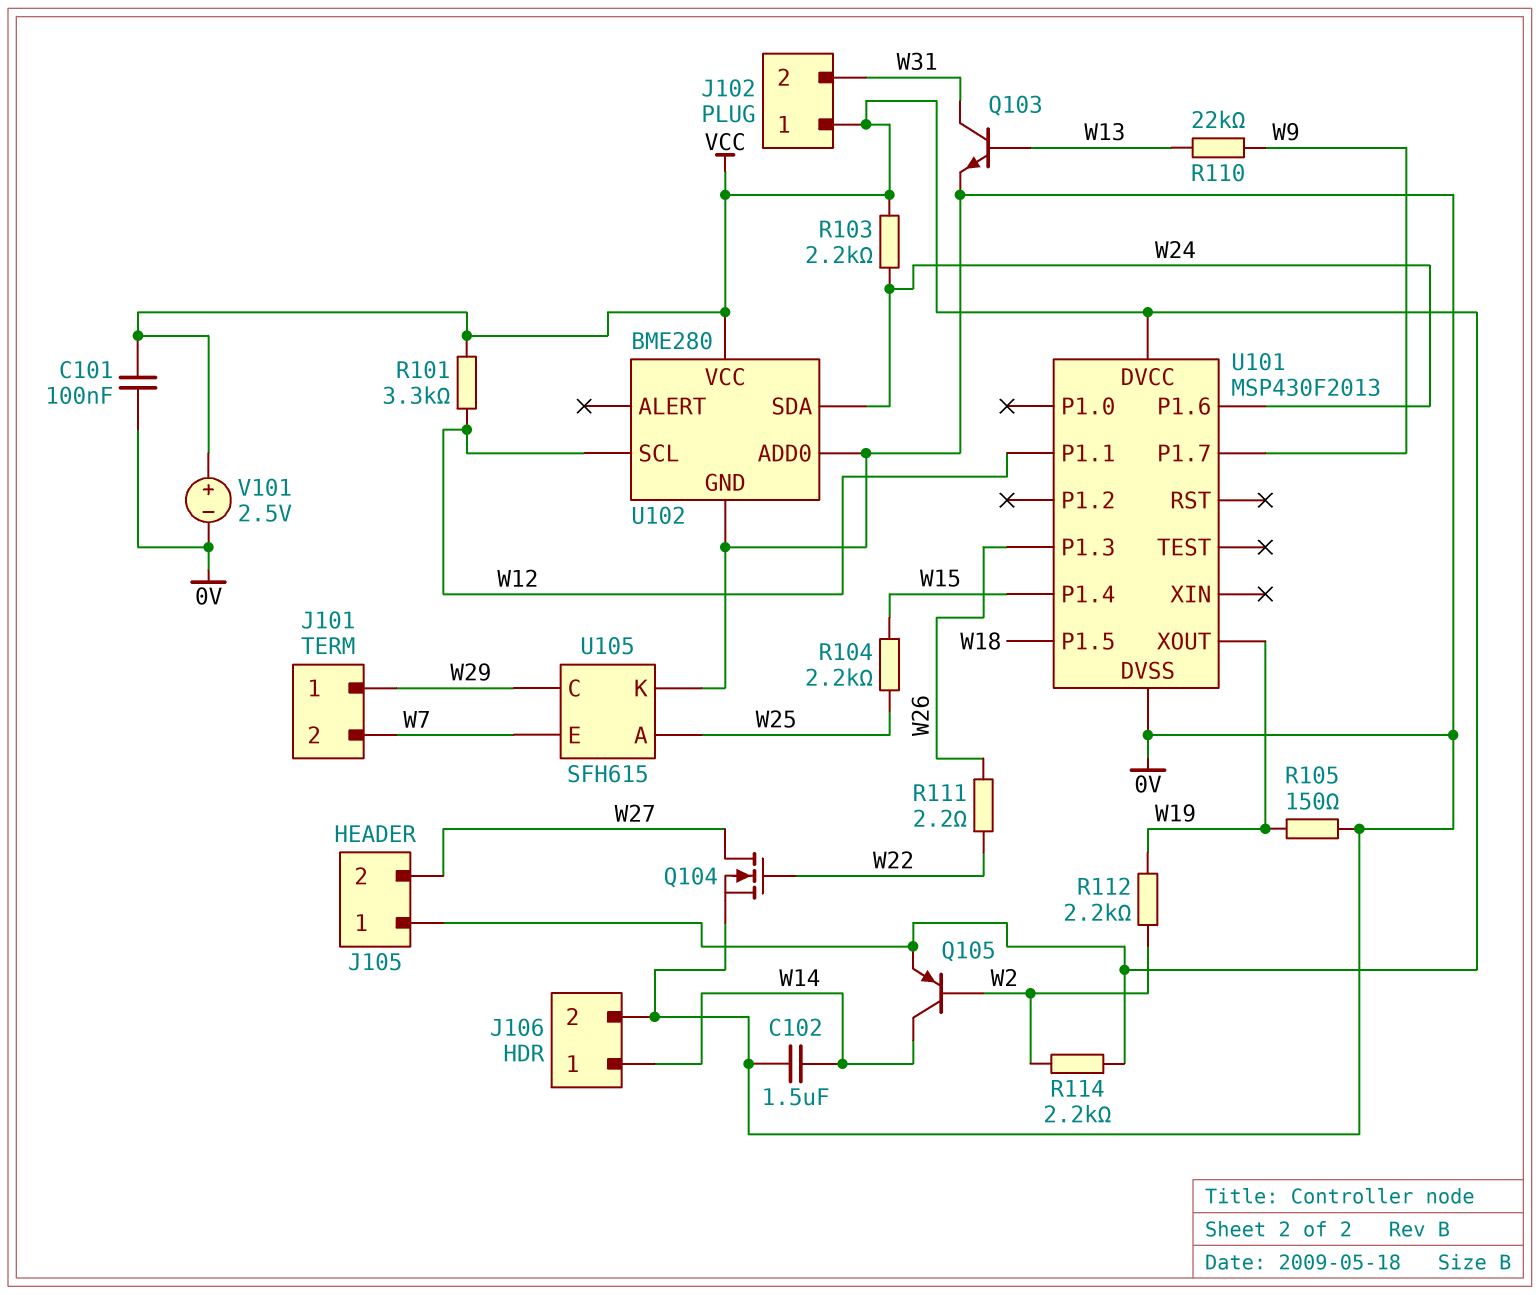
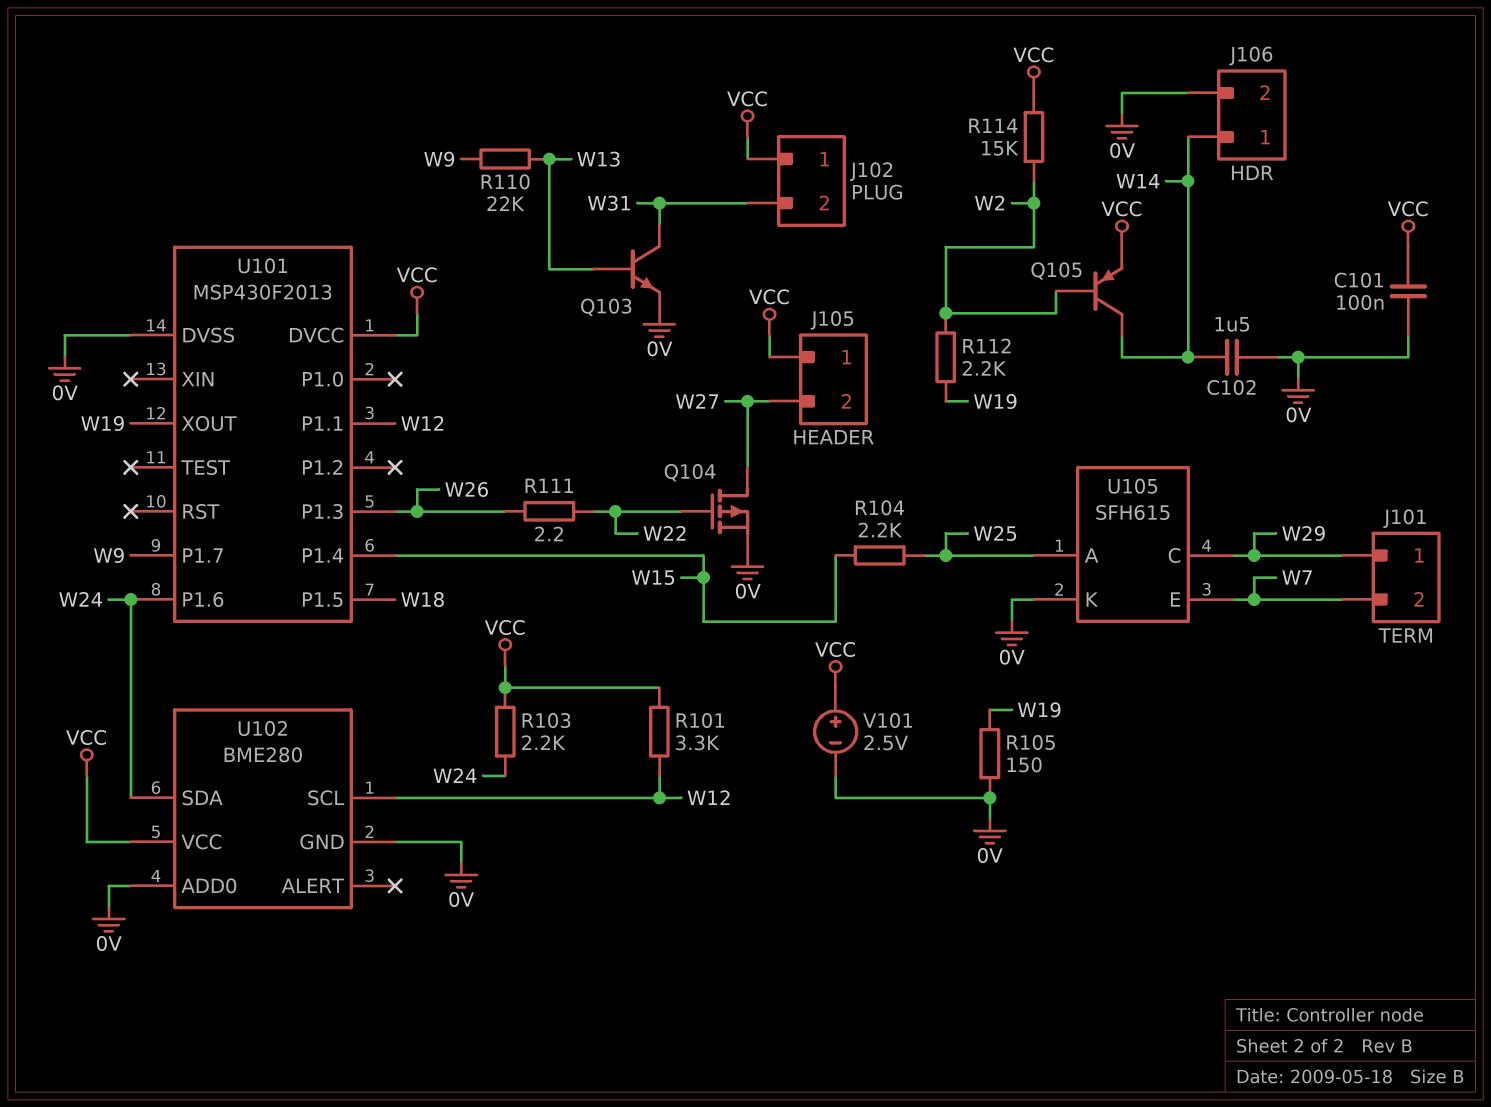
Q104: NMOS (G W22, D W27, S 0V) -> PMOS (G W22, D W27, S 0V)
R114: 2.2k (VCC, W2) -> 15k (VCC, W2)

